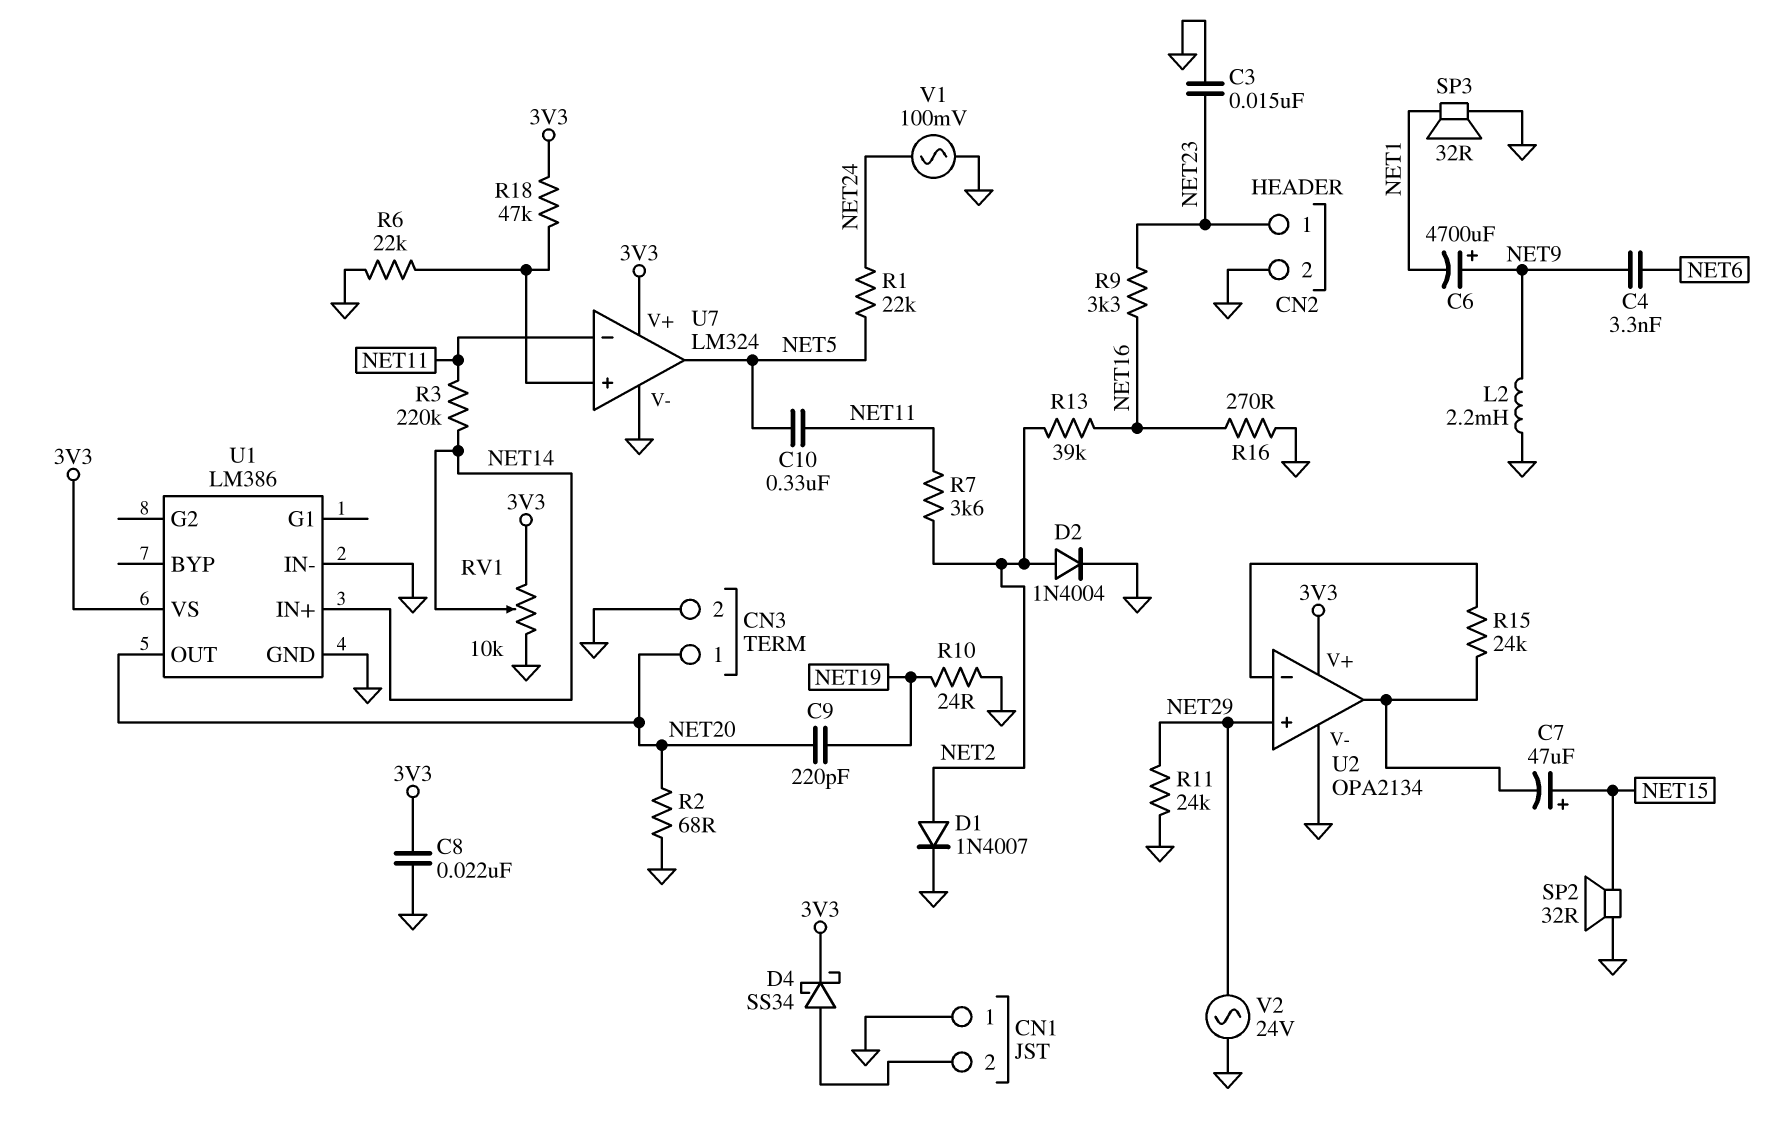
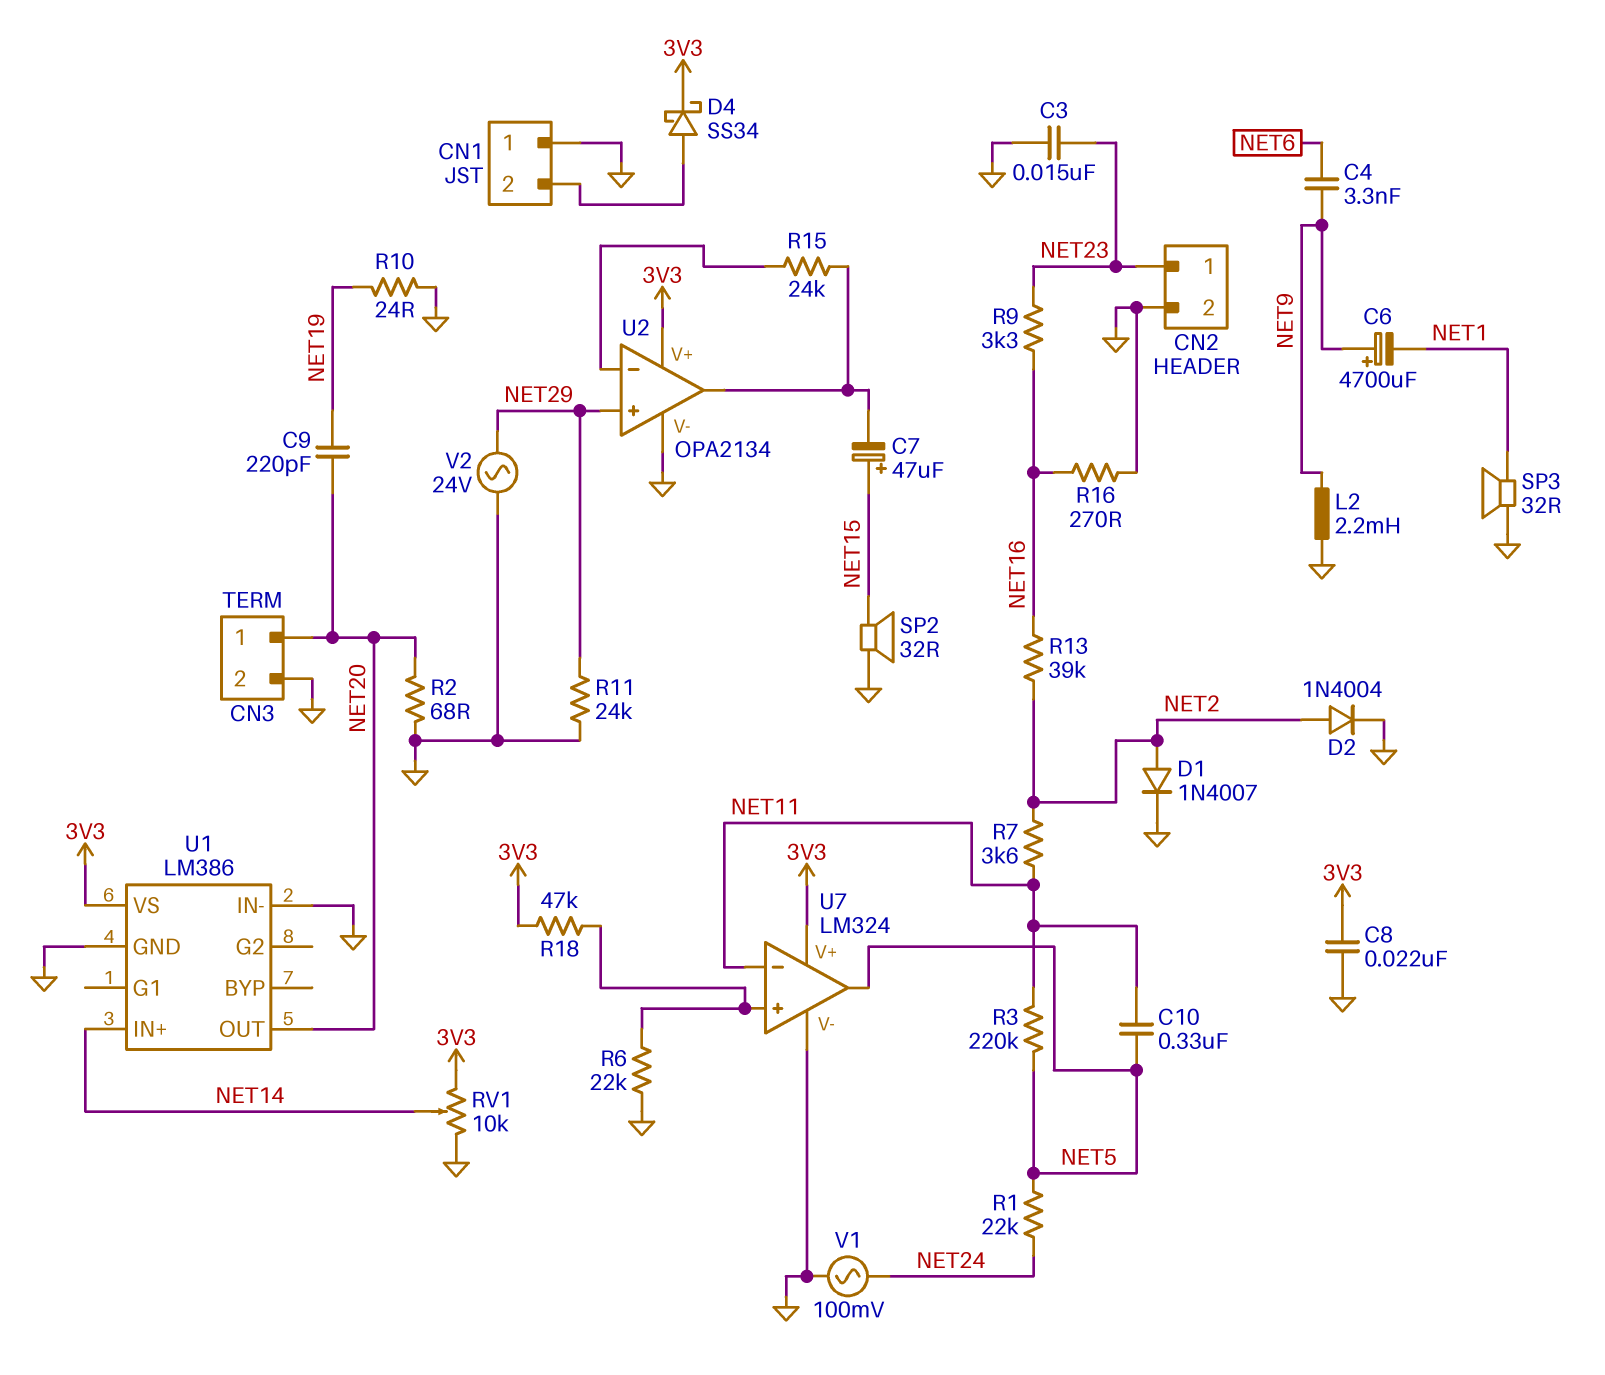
R3: 220k (NET11, NET14) -> 220k (NET5, NET11)

